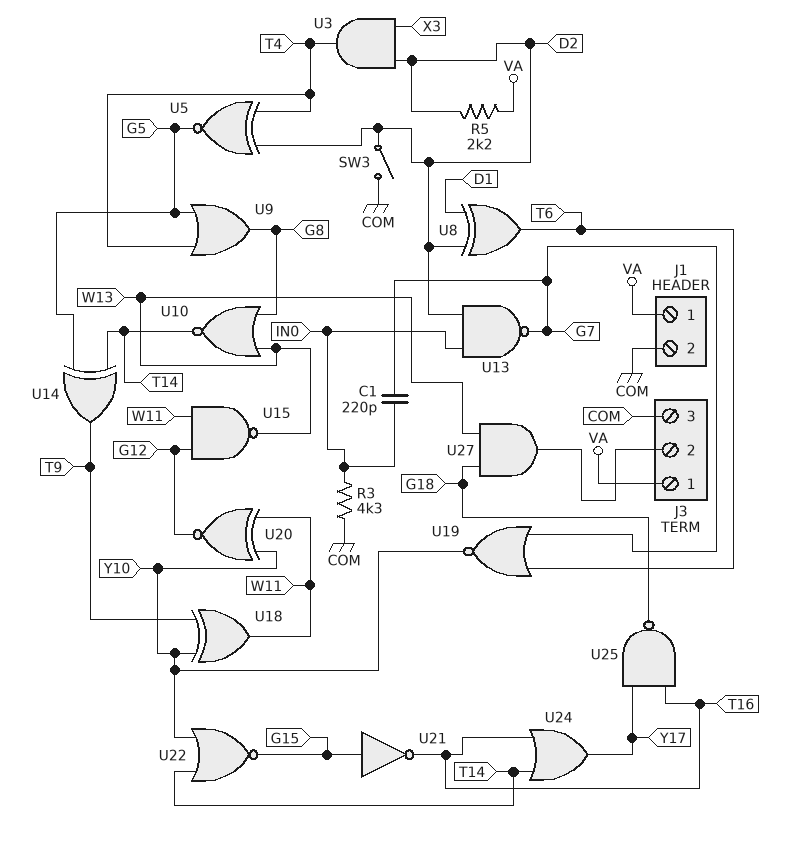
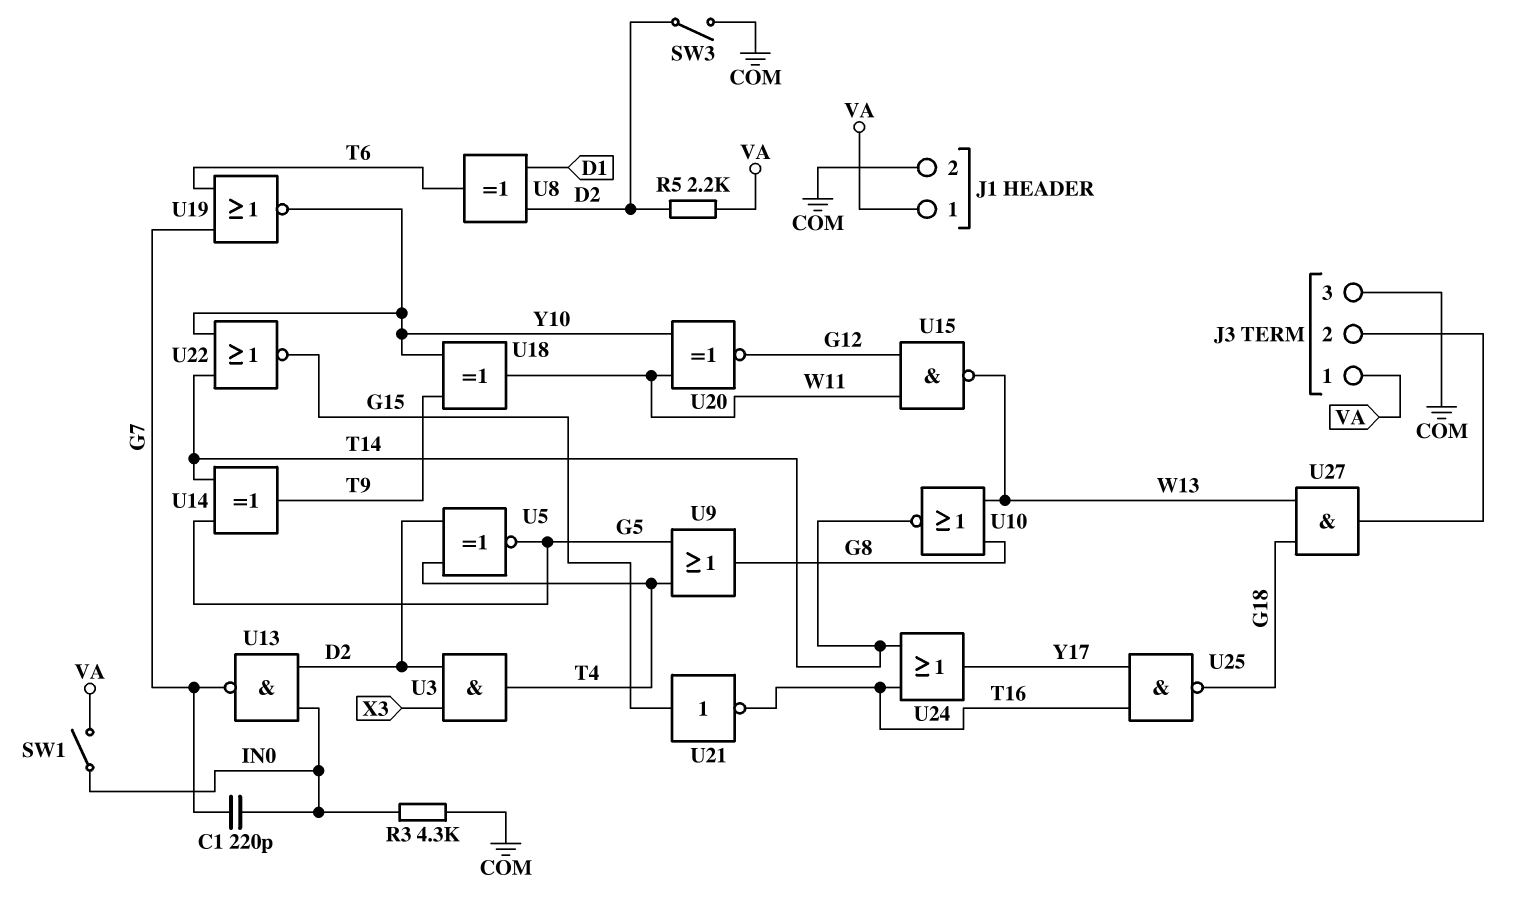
SW1: none -> switch (IN0, VA)

